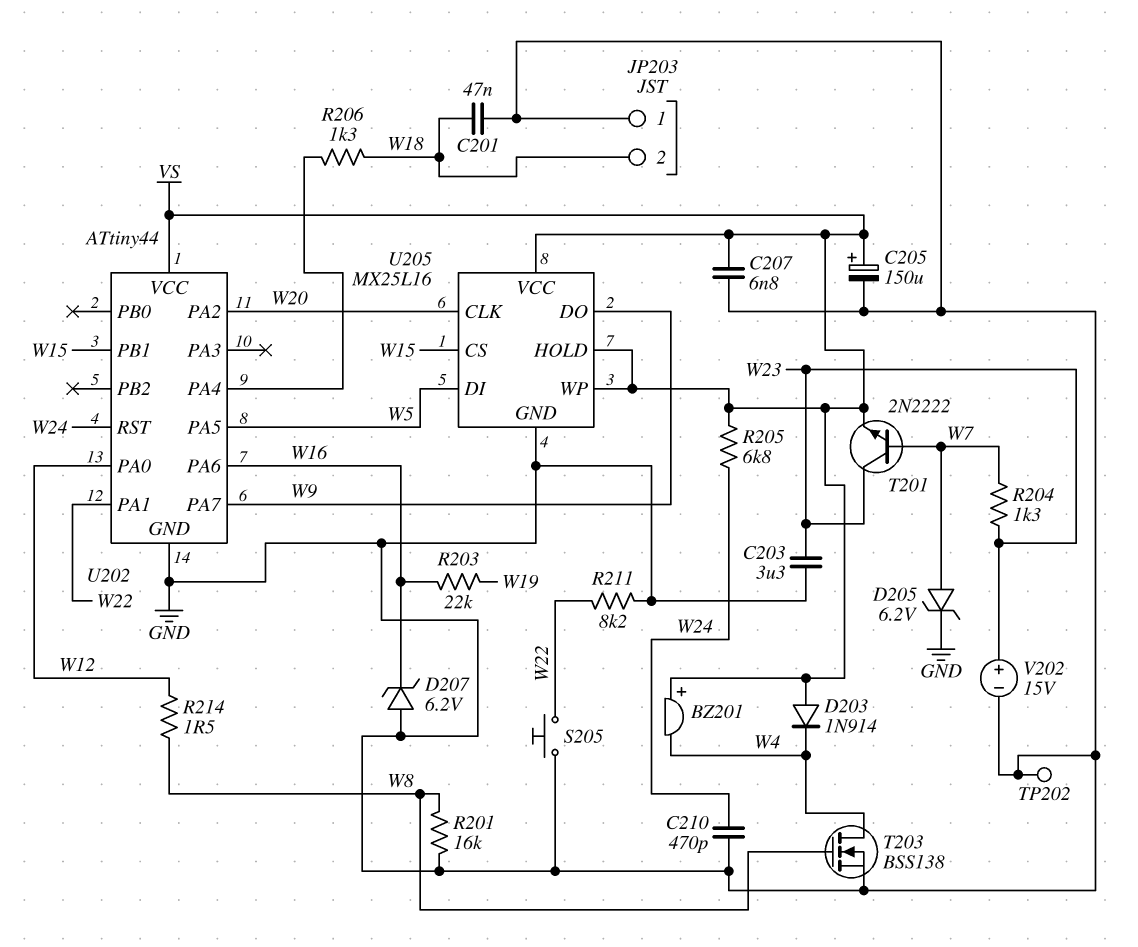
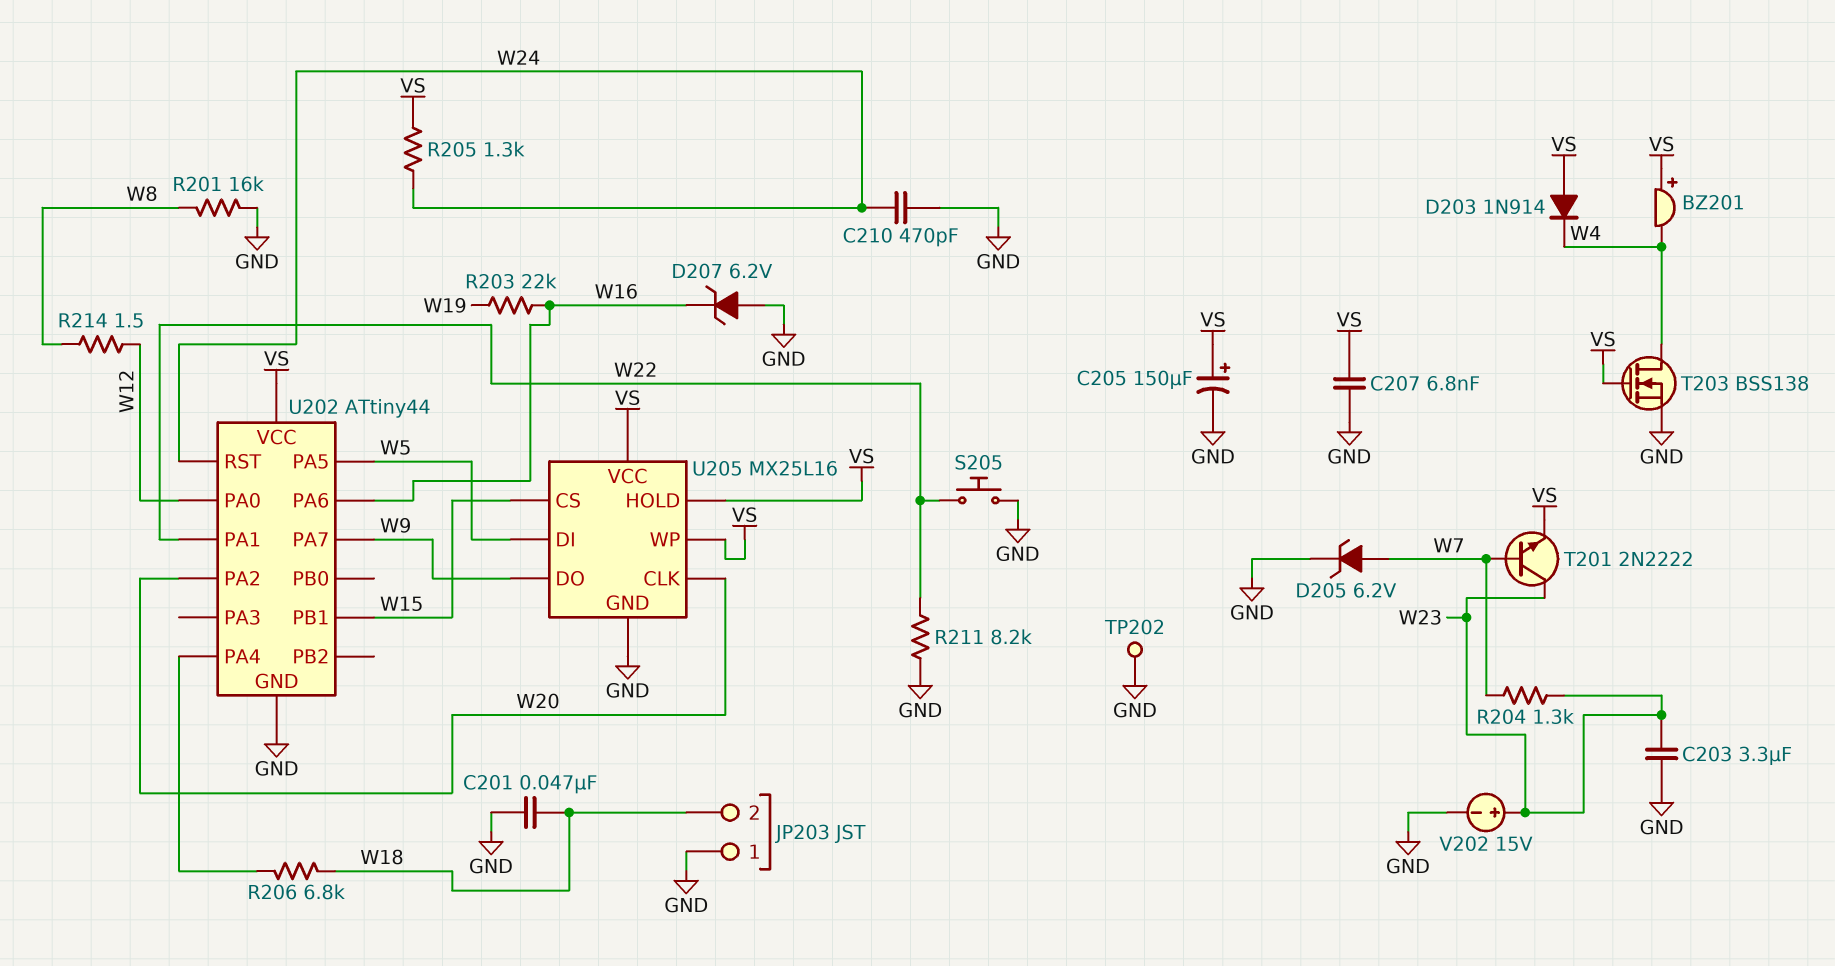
R205: 6.8k (VS, W24) -> 1.3k (VS, W24)
R206: 1.3k (U202/PA4, W18) -> 6.8k (U202/PA4, W18)
T203: NMOS BSS138 (G W8, D W4, S GND) -> NMOS BSS138 (G VS, D W4, S GND)

